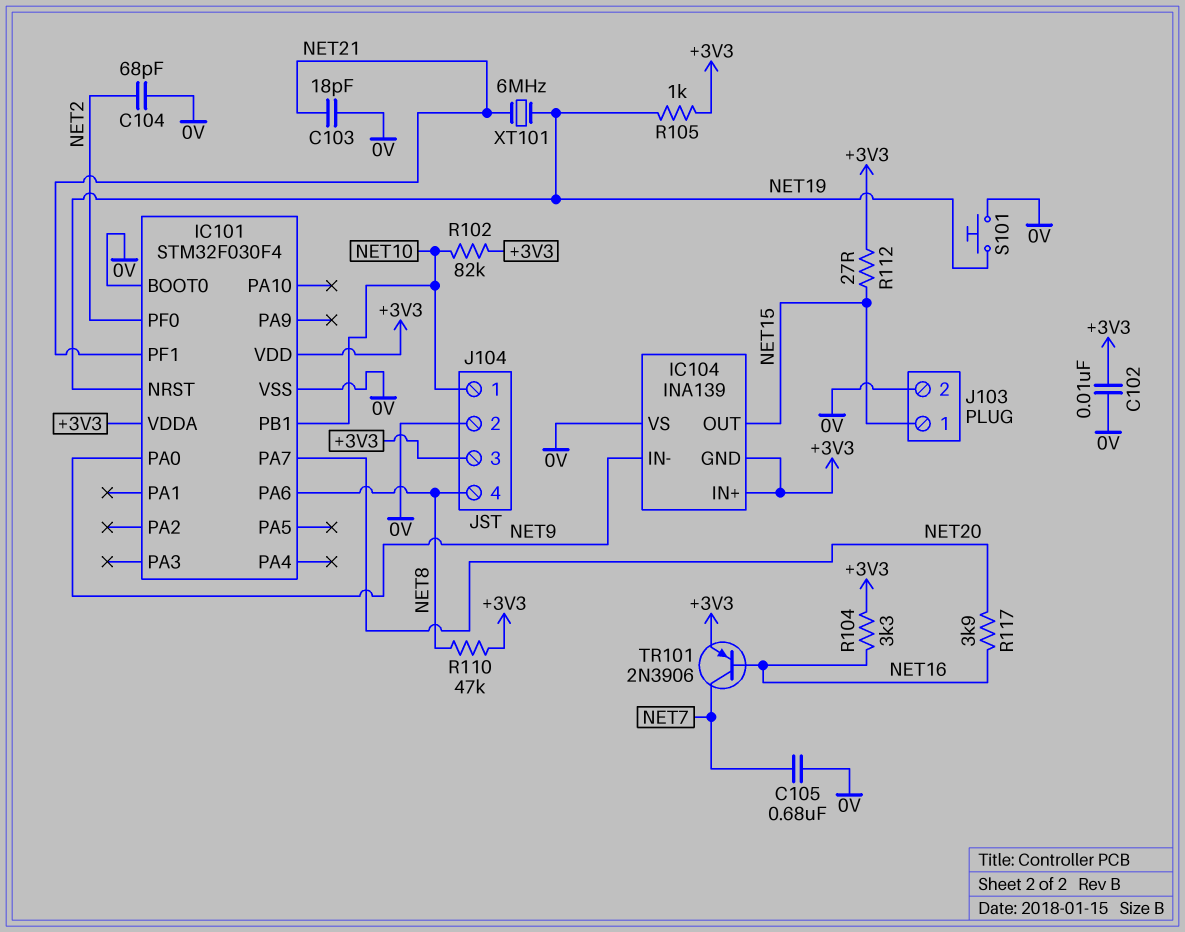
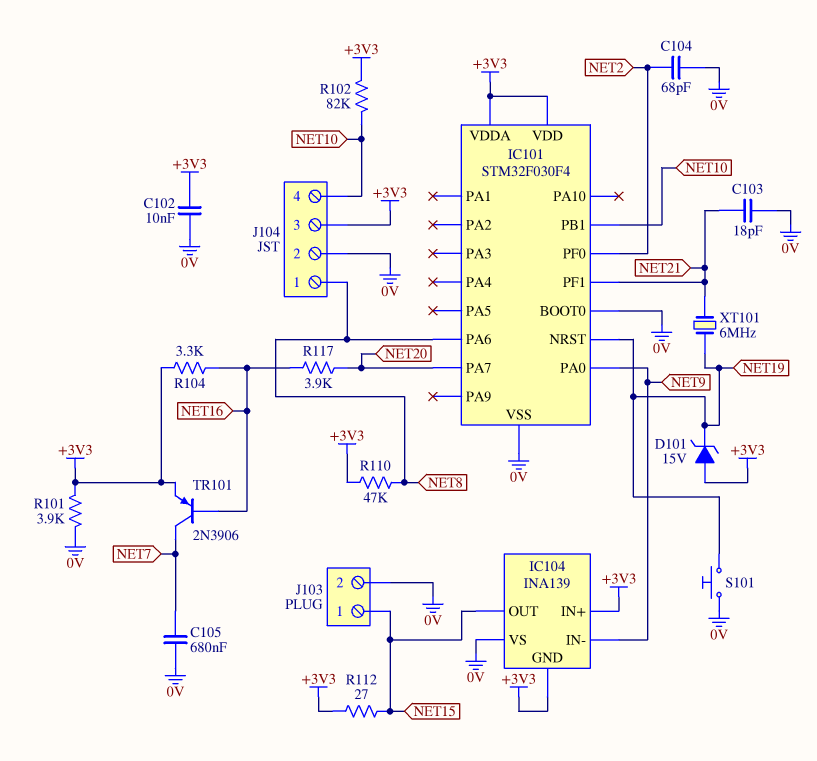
D101: none -> zener 15V (A +3V3, K NET19)
J104 pin 1: NET10 -> NET8
J104 pin 4: NET8 -> NET10
R101: none -> 3.9k (+3V3, 0V)
R105: 1k (+3V3, NET19) -> none

